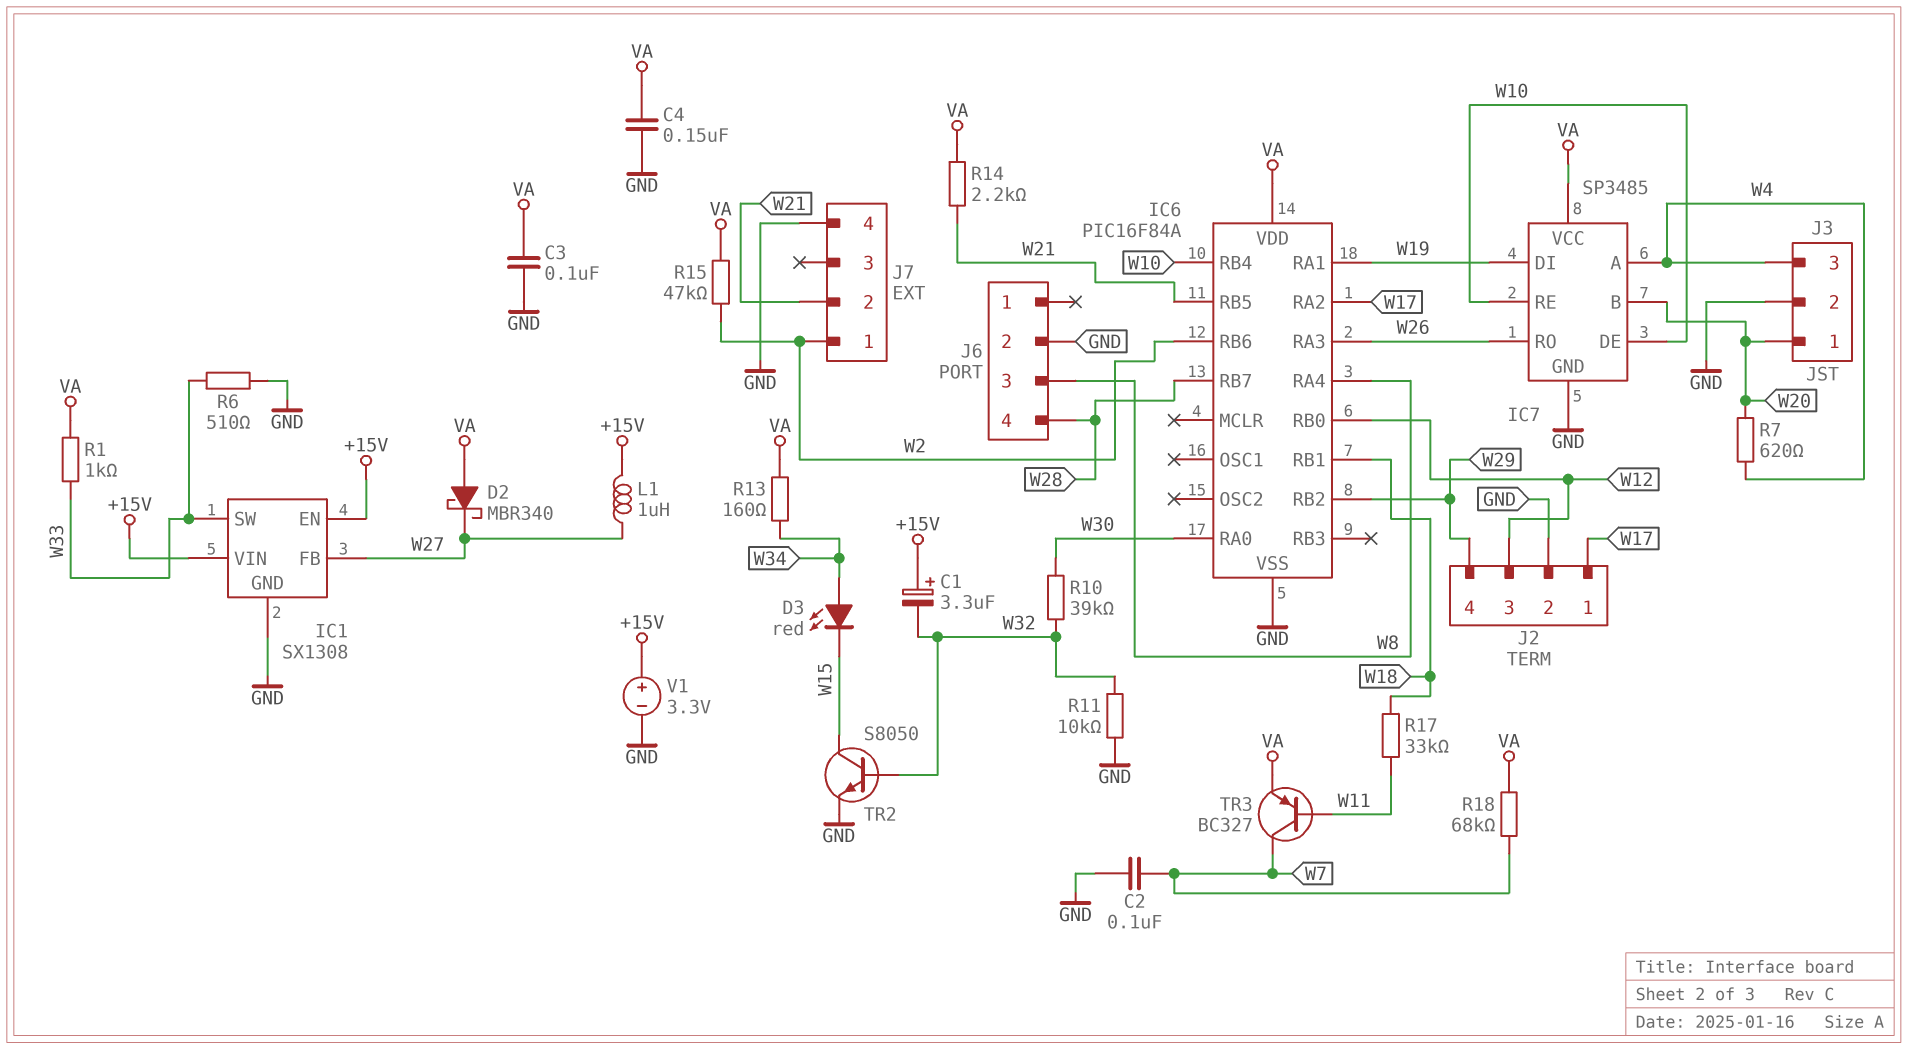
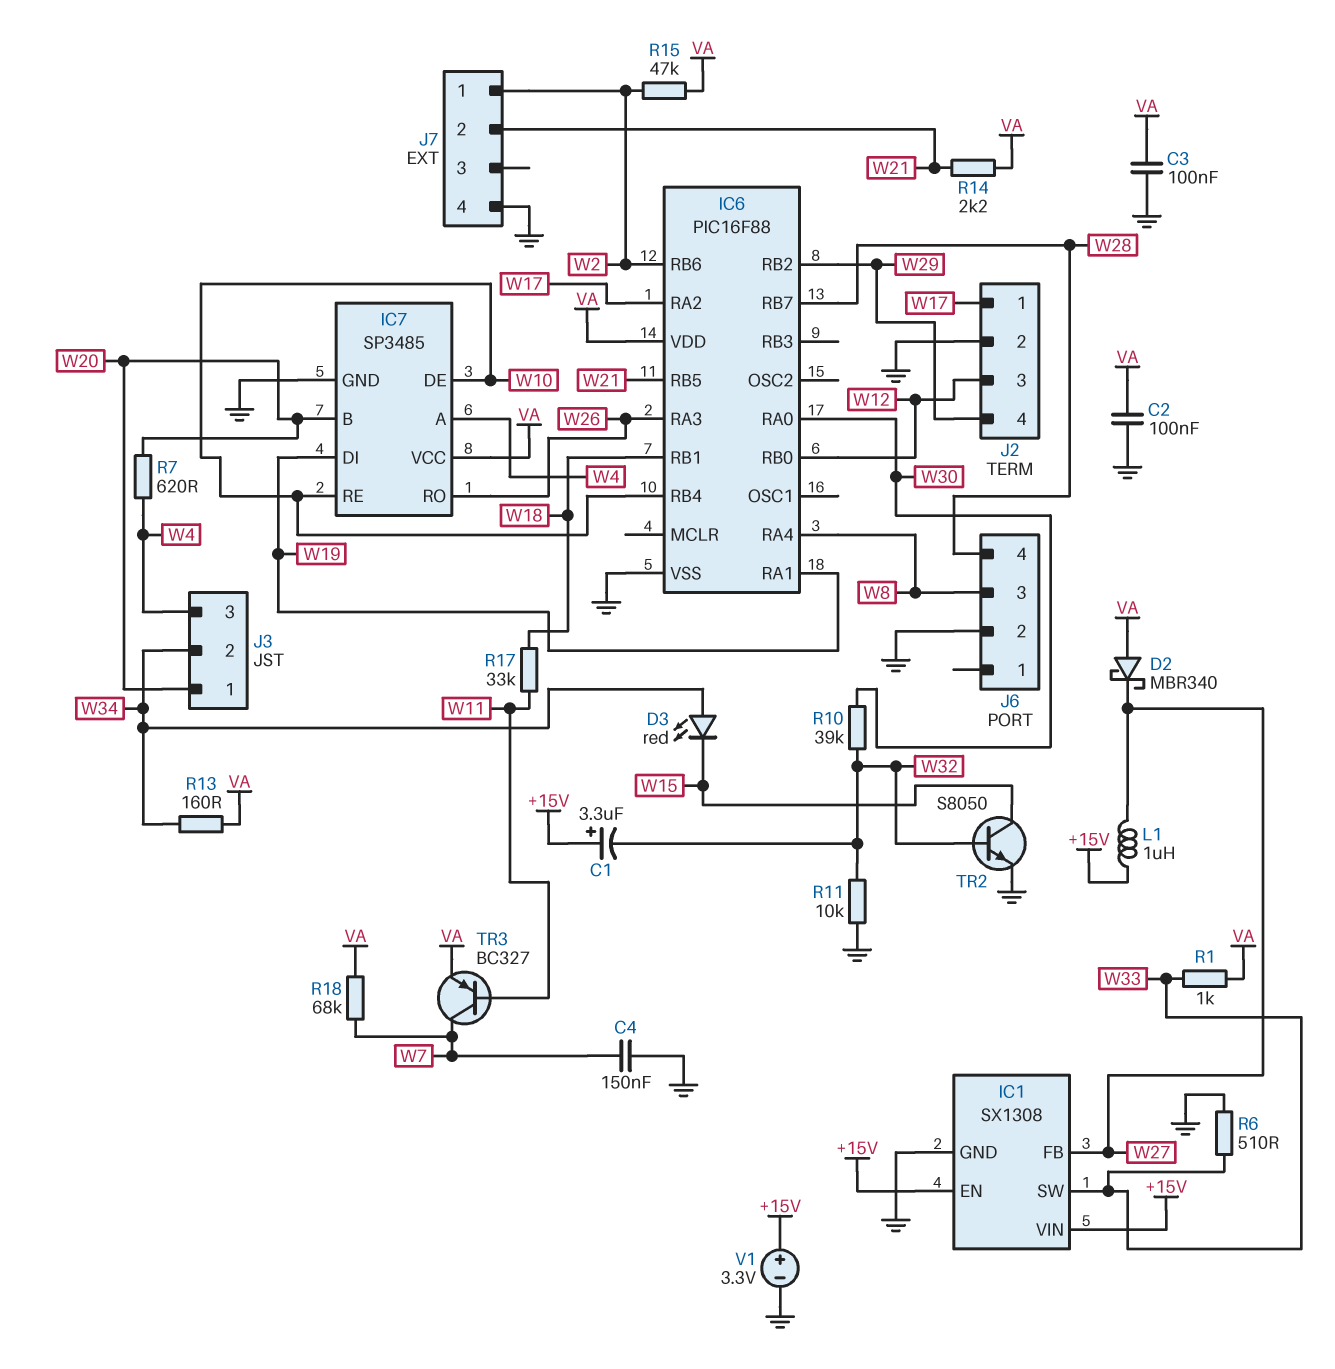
C2: 100nF (GND, W7) -> 100nF (GND, VA)
C4: 150nF (GND, VA) -> 150nF (GND, W7)
IC6: PIC16F84A -> PIC16F88
J3 pin 2: GND -> W34

